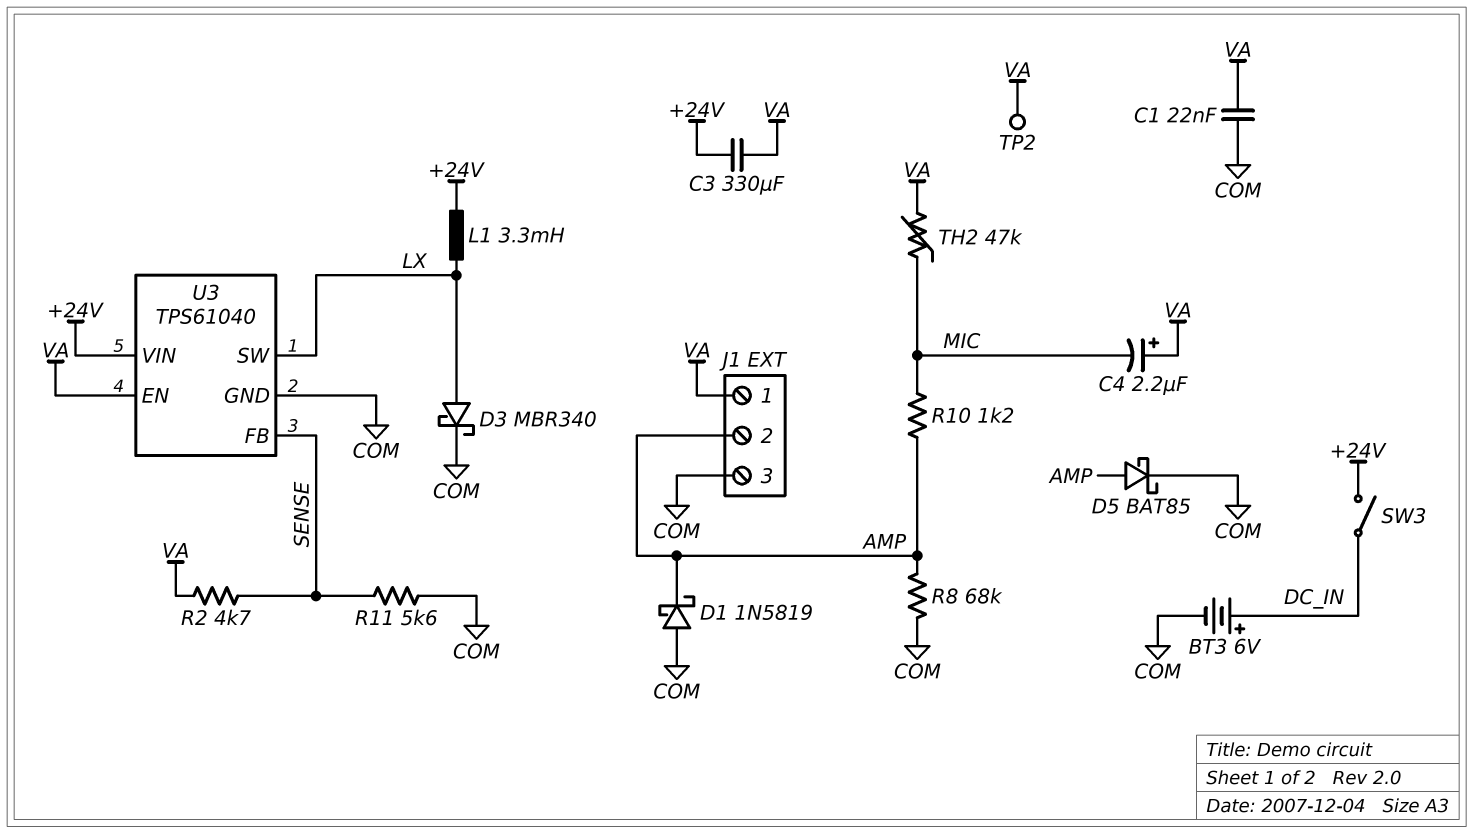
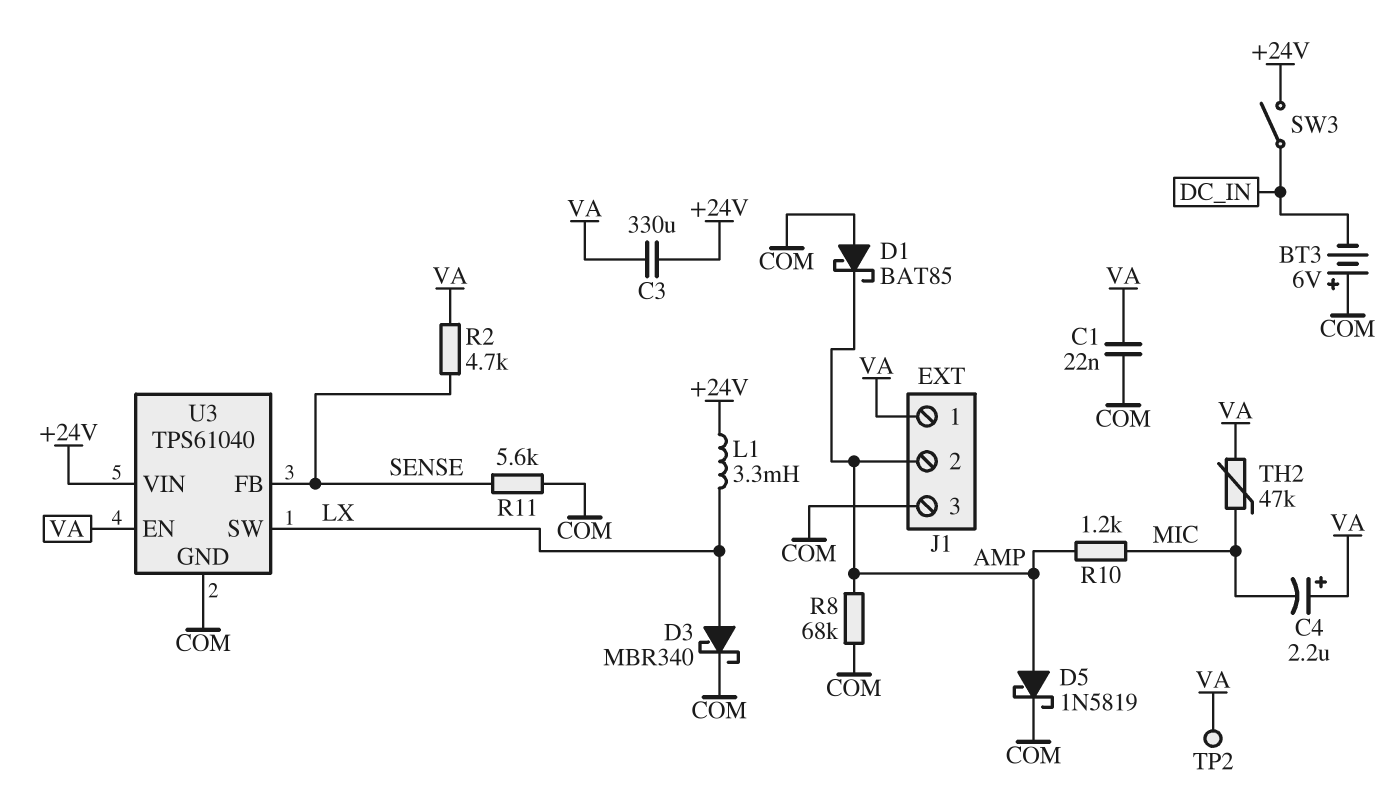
BT3: 6V (plus DC_IN, minus COM) -> 6V (plus COM, minus DC_IN)
D1: schottky 1N5819 (A COM, K AMP) -> schottky BAT85 (A COM, K AMP)
D5: schottky BAT85 (A AMP, K COM) -> schottky 1N5819 (A AMP, K COM)

